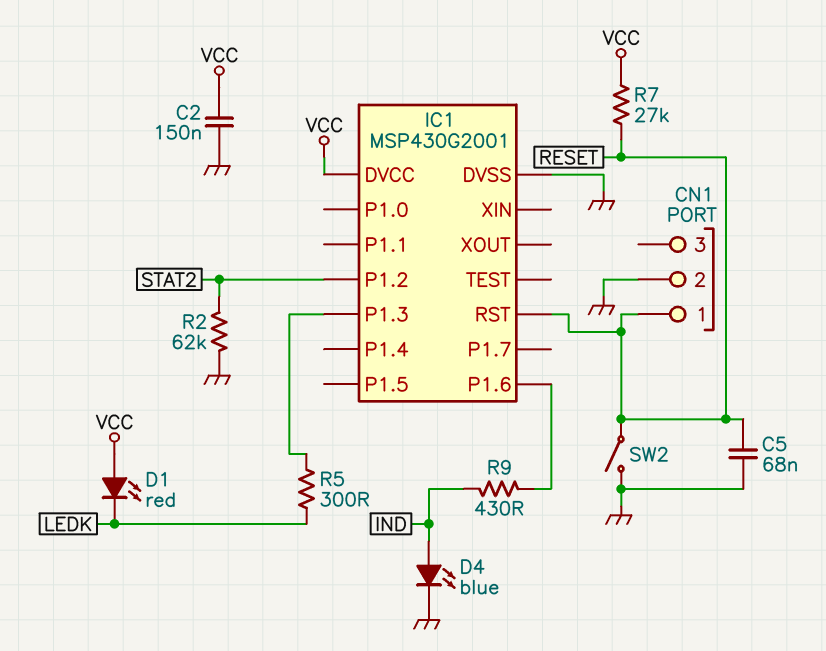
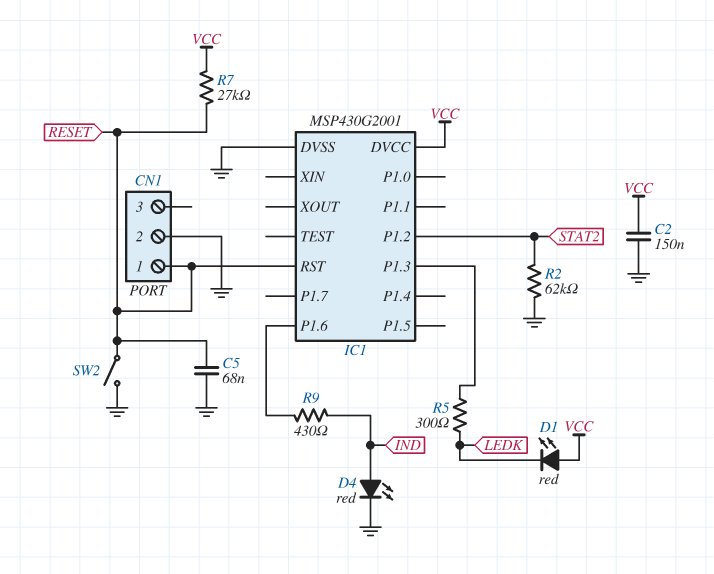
D4: LED blue (A IND, K GND) -> LED red (A IND, K GND)

